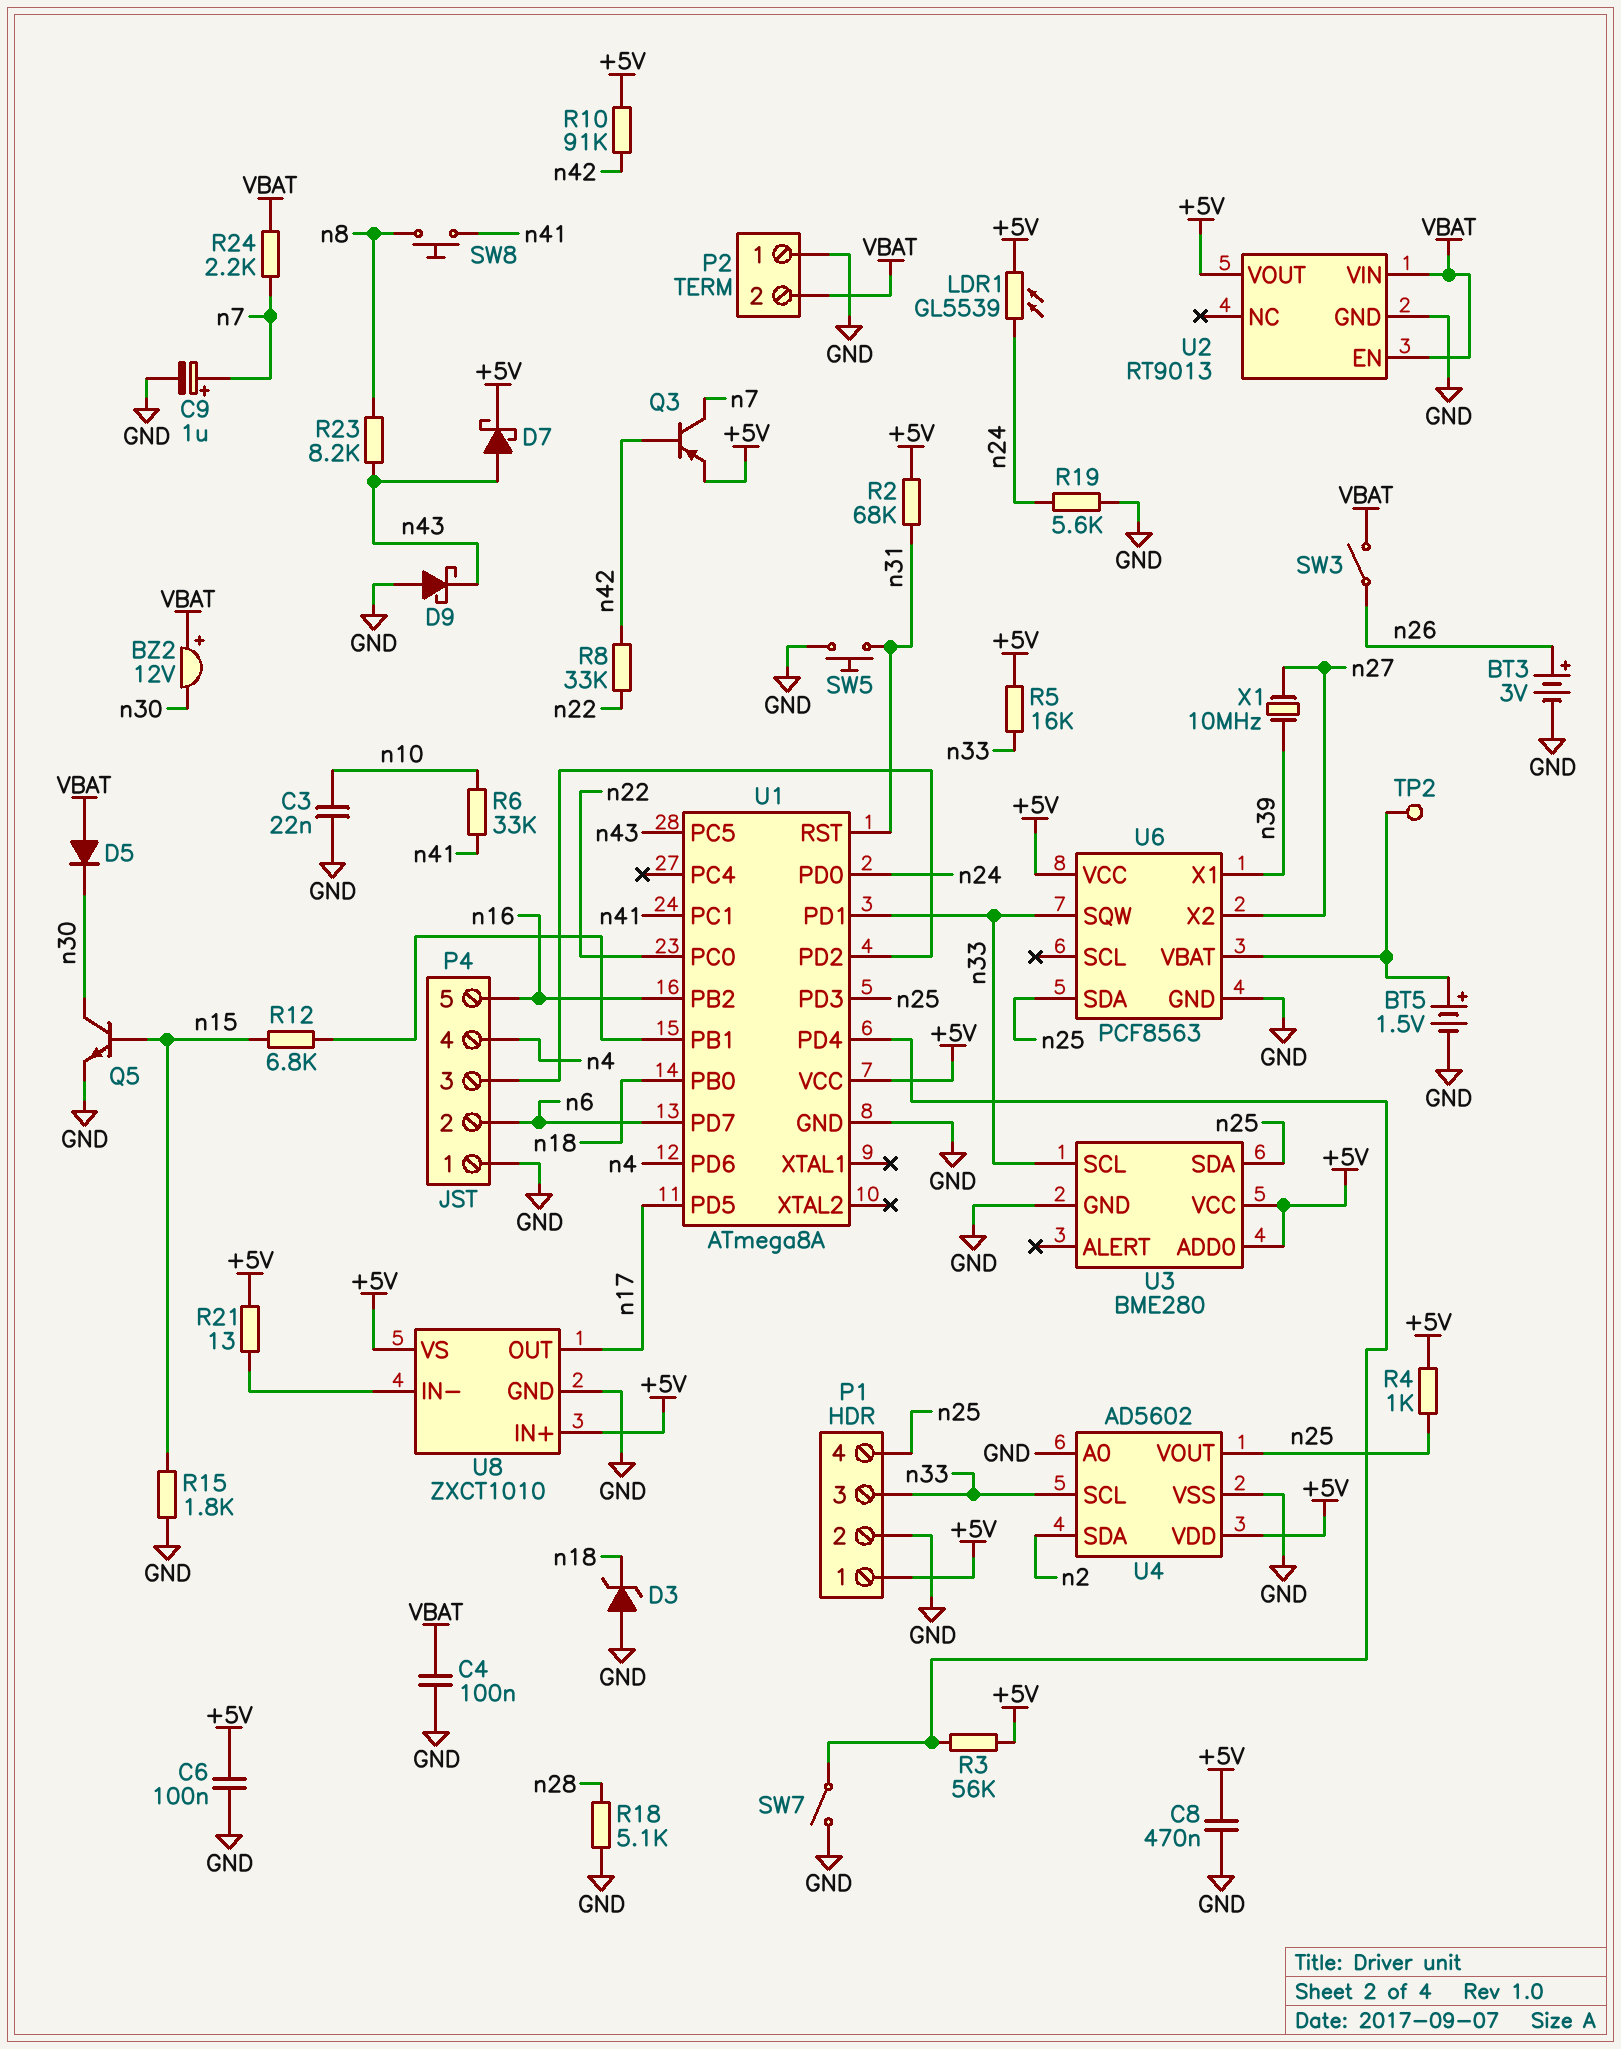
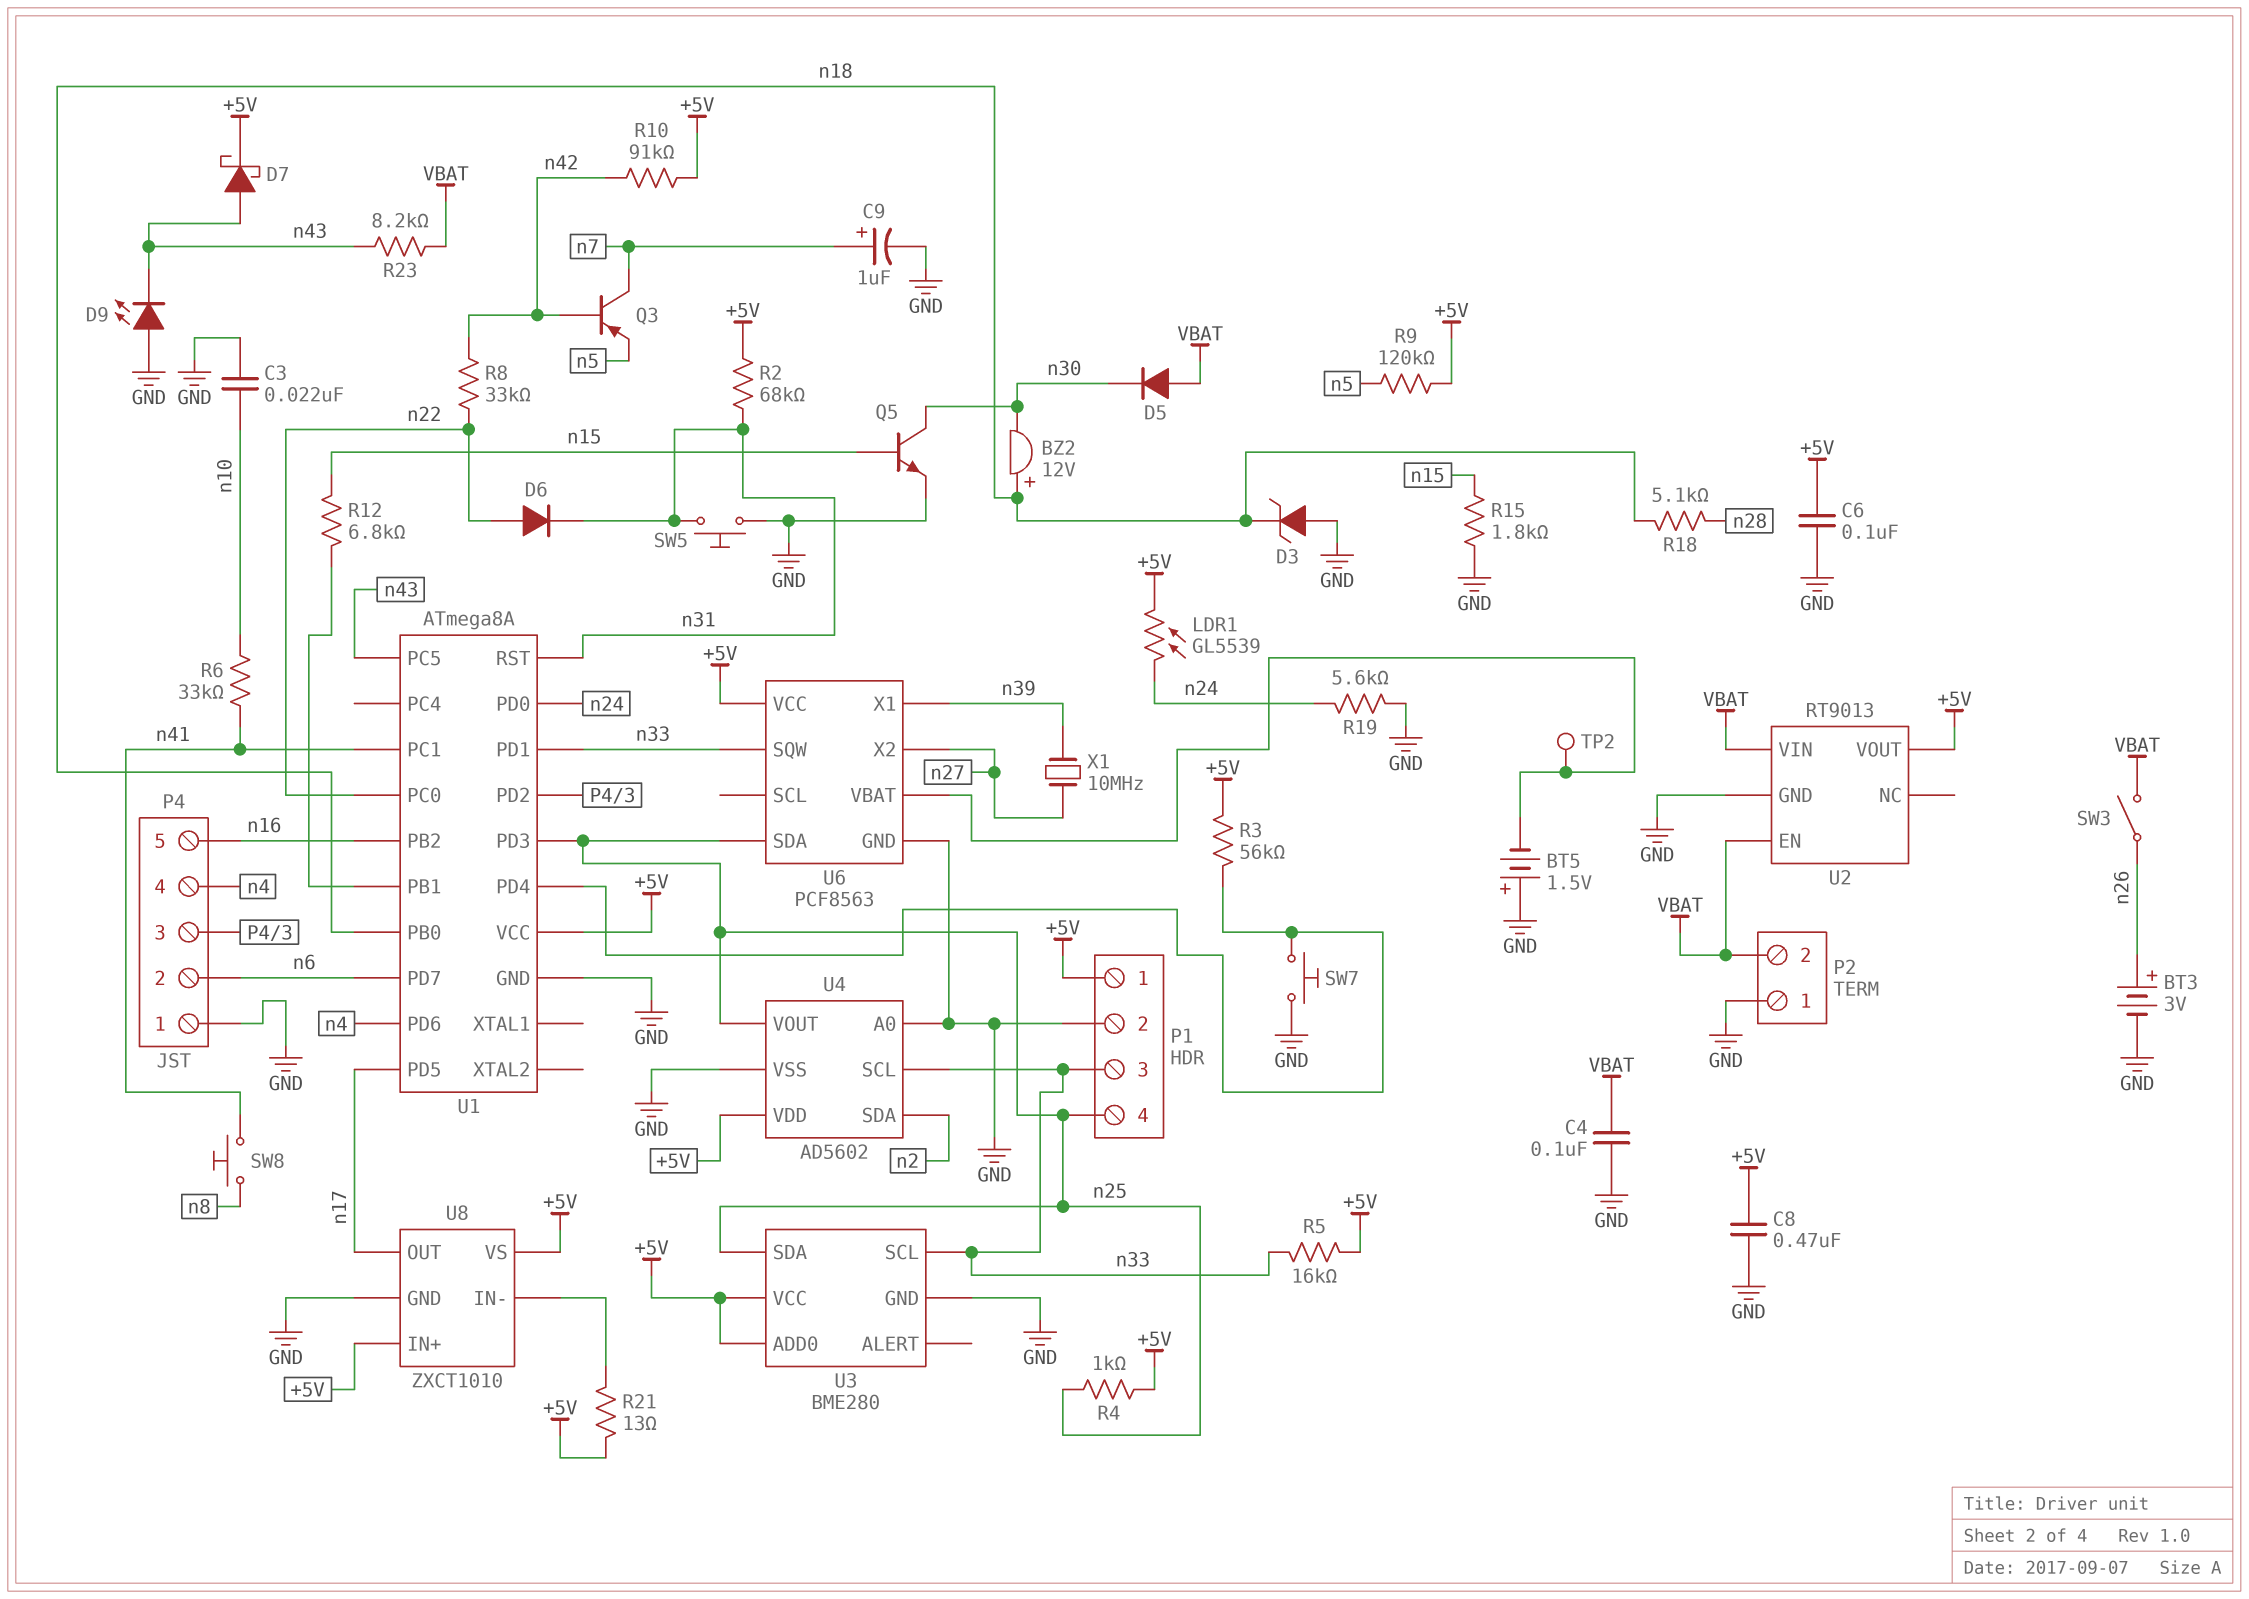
BT5: 1.5V (plus U6/VBAT, minus GND) -> 1.5V (plus GND, minus U6/VBAT)
BZ2: buzzer 12V (plus VBAT, minus n30) -> buzzer 12V (plus n18, minus n30)
D6: none -> diode (A n22, K n31)
D9: schottky (A GND, K n43) -> LED (A GND, K n43)
Q3: PNP (B n42, C n7, E +5V) -> PNP (B n42, C n7, E n5)
R9: none -> 120k (+5V, n5)
R18: 5.1k (GND, n28) -> 5.1k (n18, n28)
R23: 8.2k (n8, n43) -> 8.2k (VBAT, n43)
R24: 2.2k (VBAT, n7) -> none
SW7: switch (GND, U1/PD4) -> button (GND, U1/PD4)

